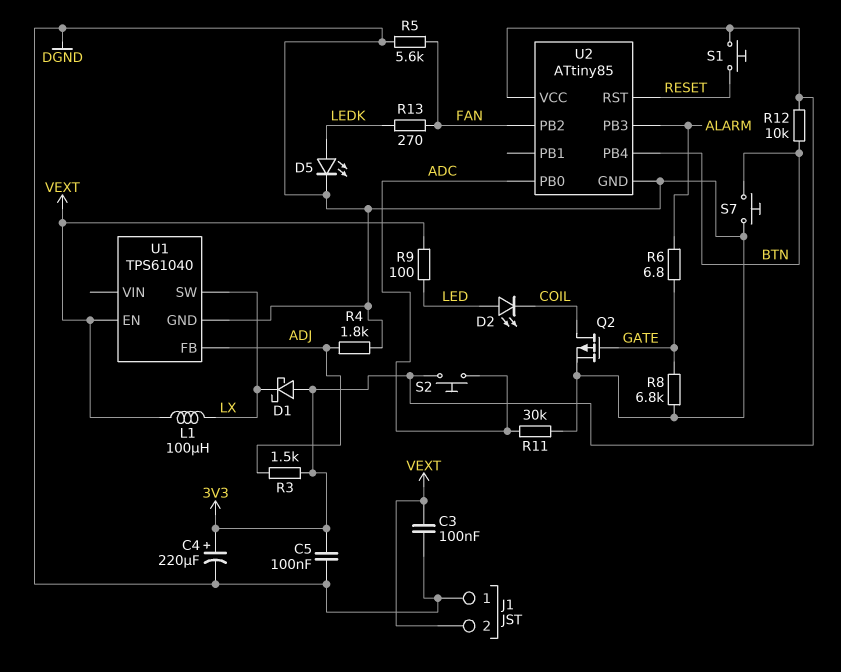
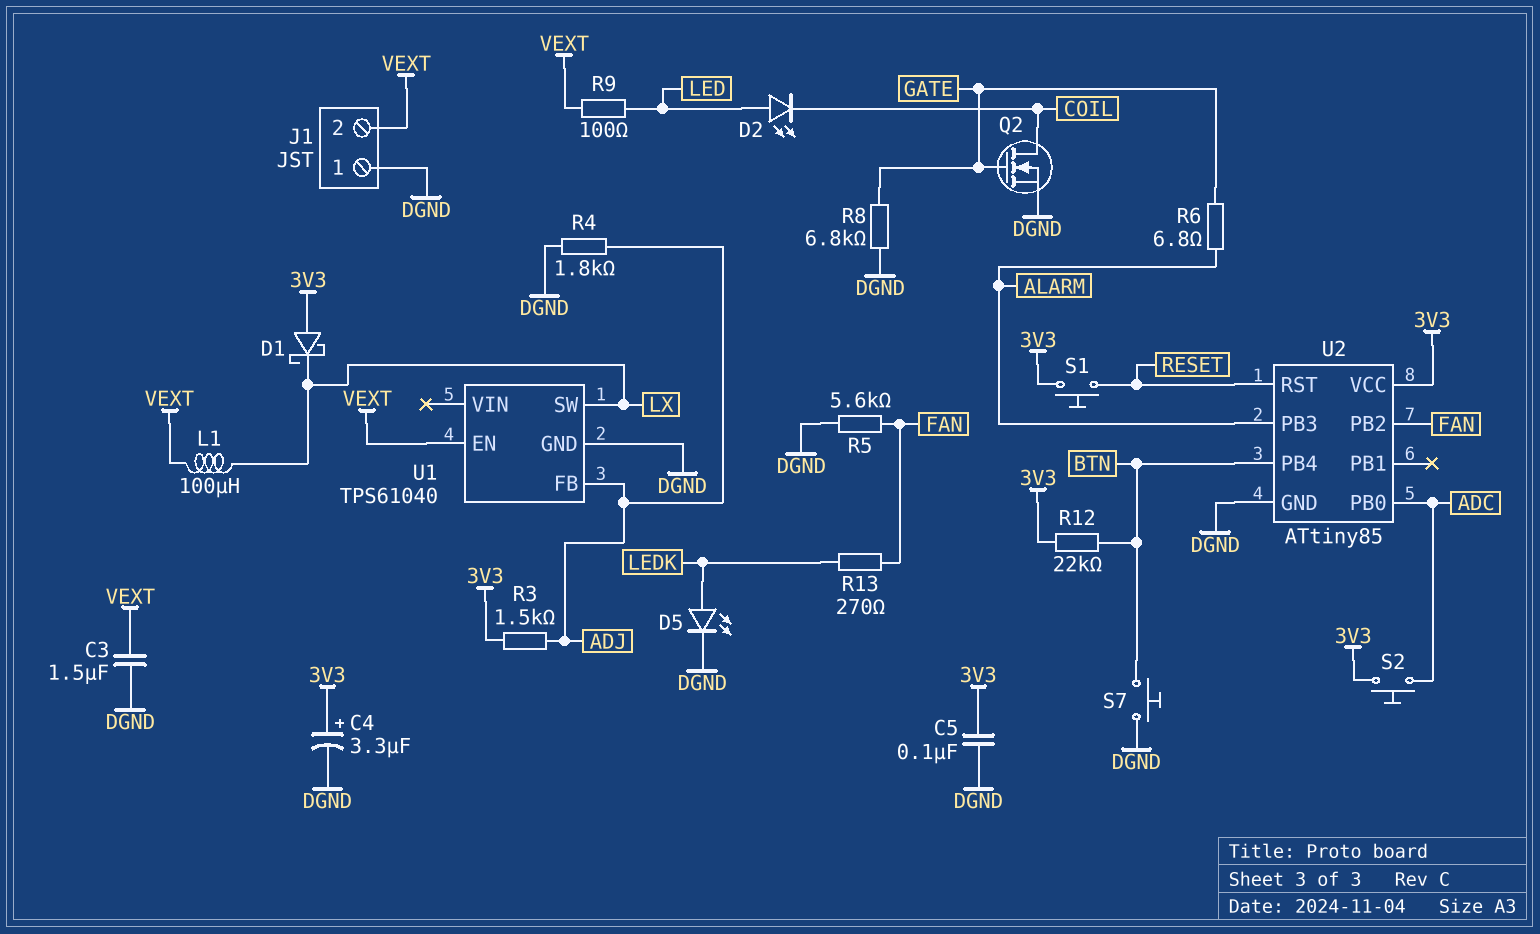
C3: 100nF (DGND, VEXT) -> 1.5uF (DGND, VEXT)
C4: 220uF (plus 3V3, minus DGND) -> 3.3uF (plus 3V3, minus DGND)
Q2: PMOS (G GATE, D COIL, S DGND) -> NMOS (G GATE, D COIL, S DGND)
R11: 30k (ADC, DGND) -> none
R12: 10k (3V3, BTN) -> 22k (3V3, BTN)

